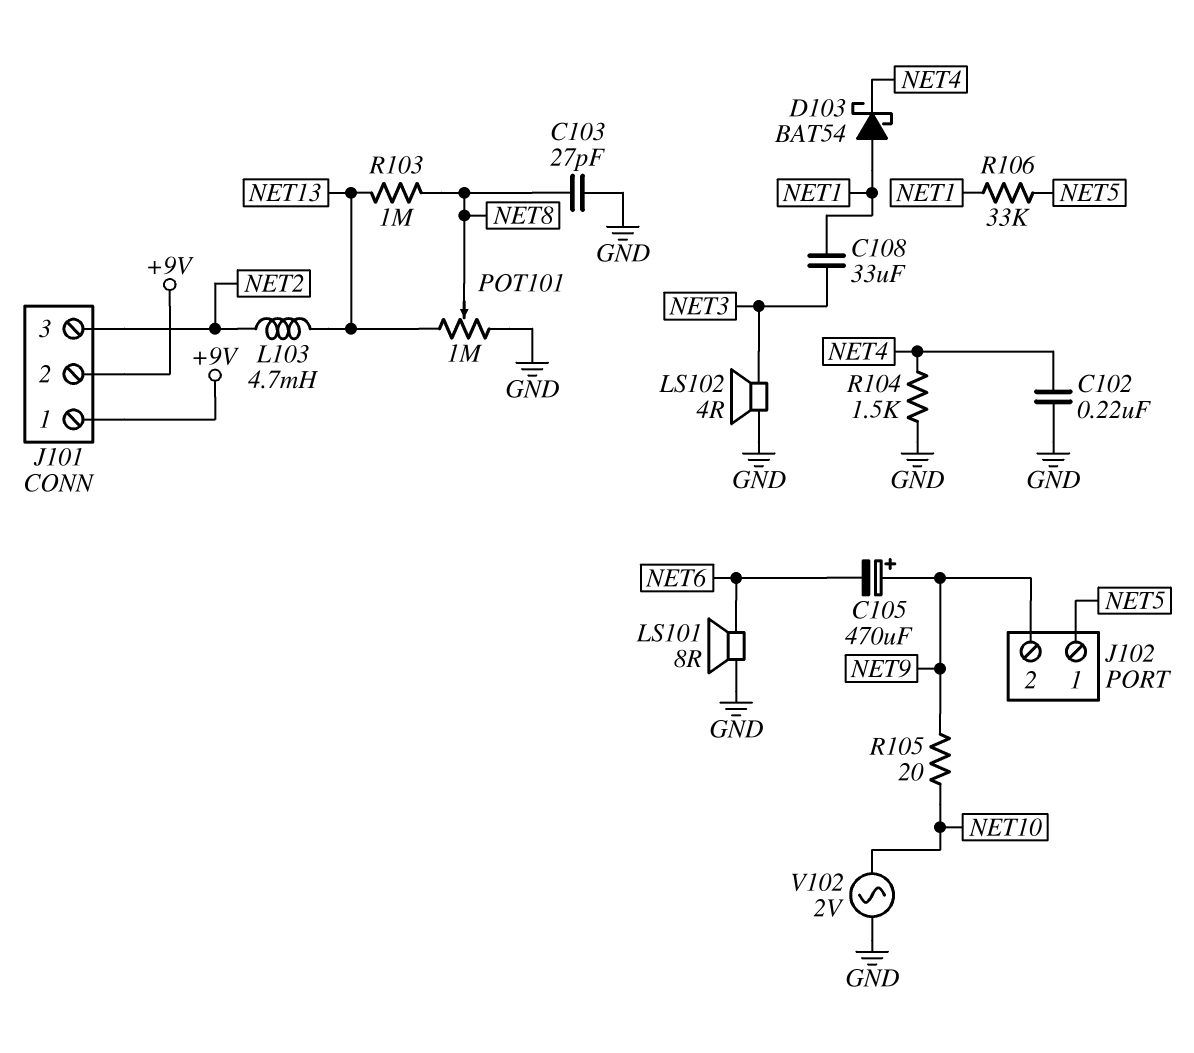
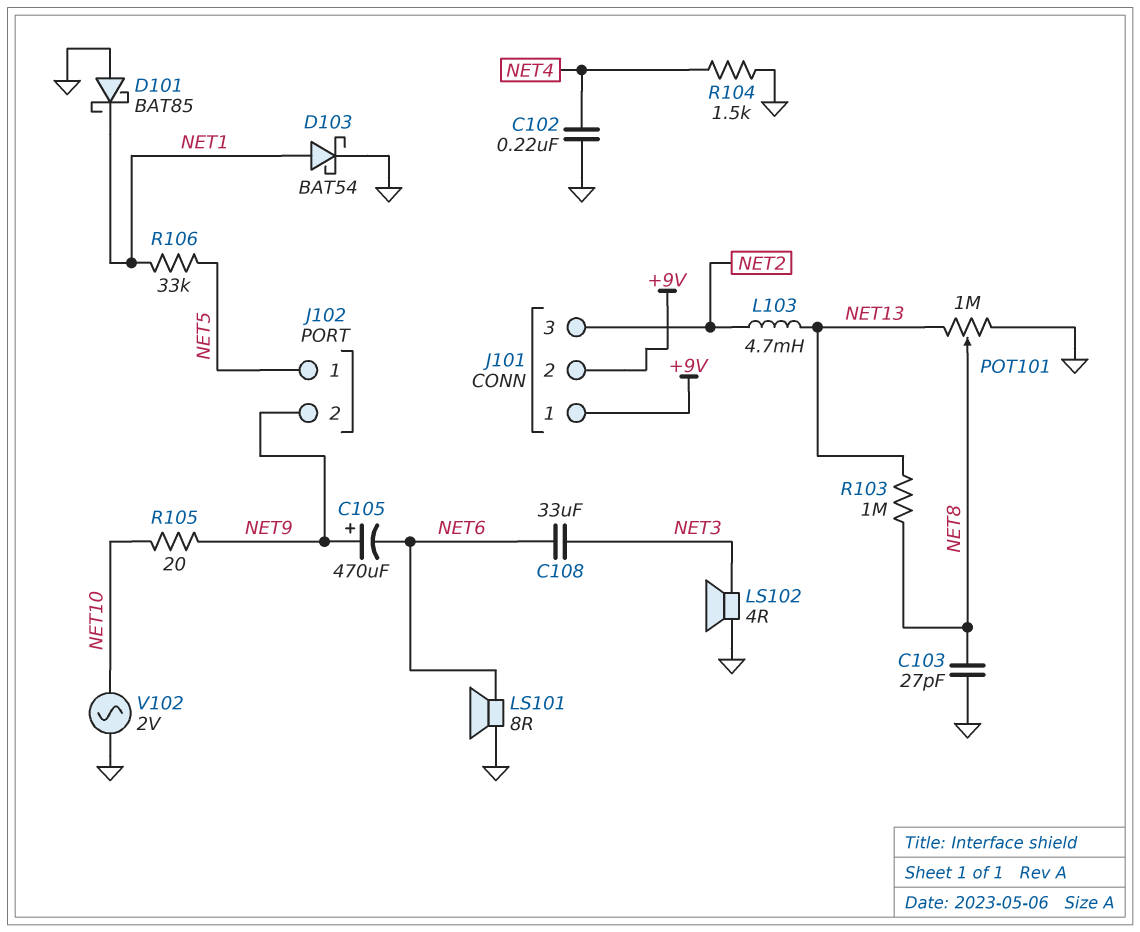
C108: 33uF (NET1, NET3) -> 33uF (NET3, NET6)
D101: none -> schottky BAT85 (A GND, K NET1)
D103: schottky BAT54 (A NET1, K NET4) -> schottky BAT54 (A NET1, K GND)

